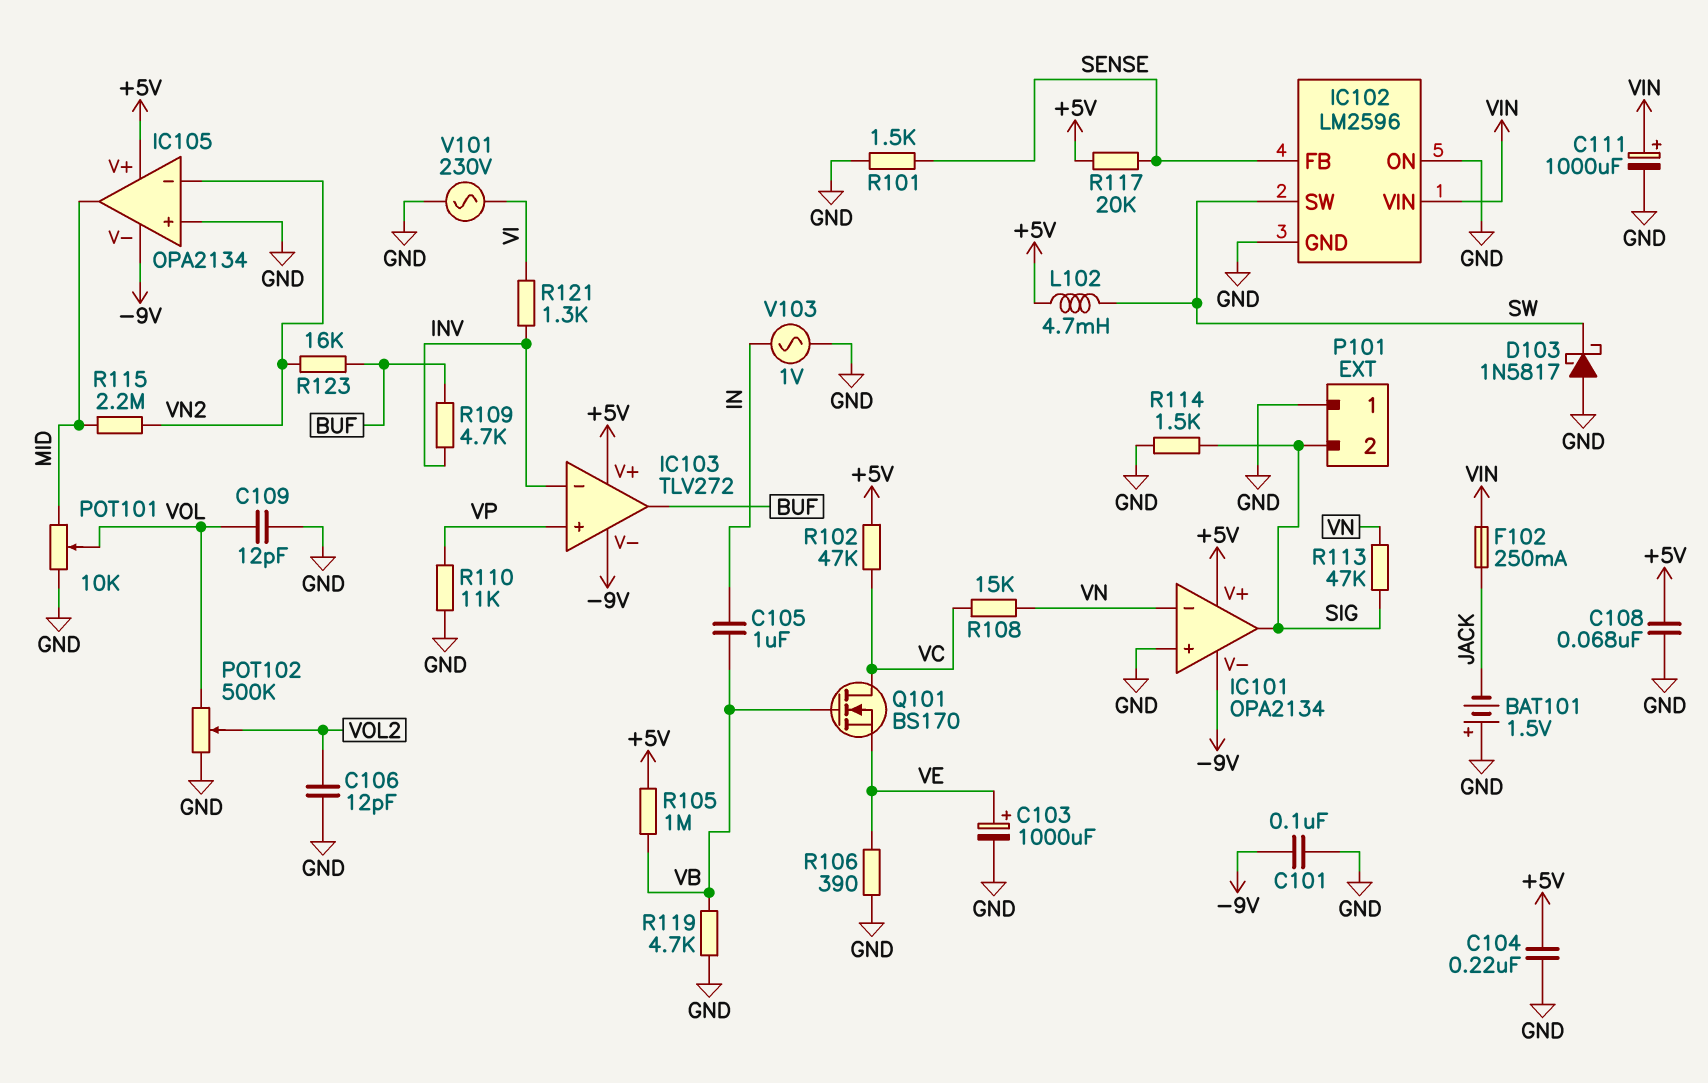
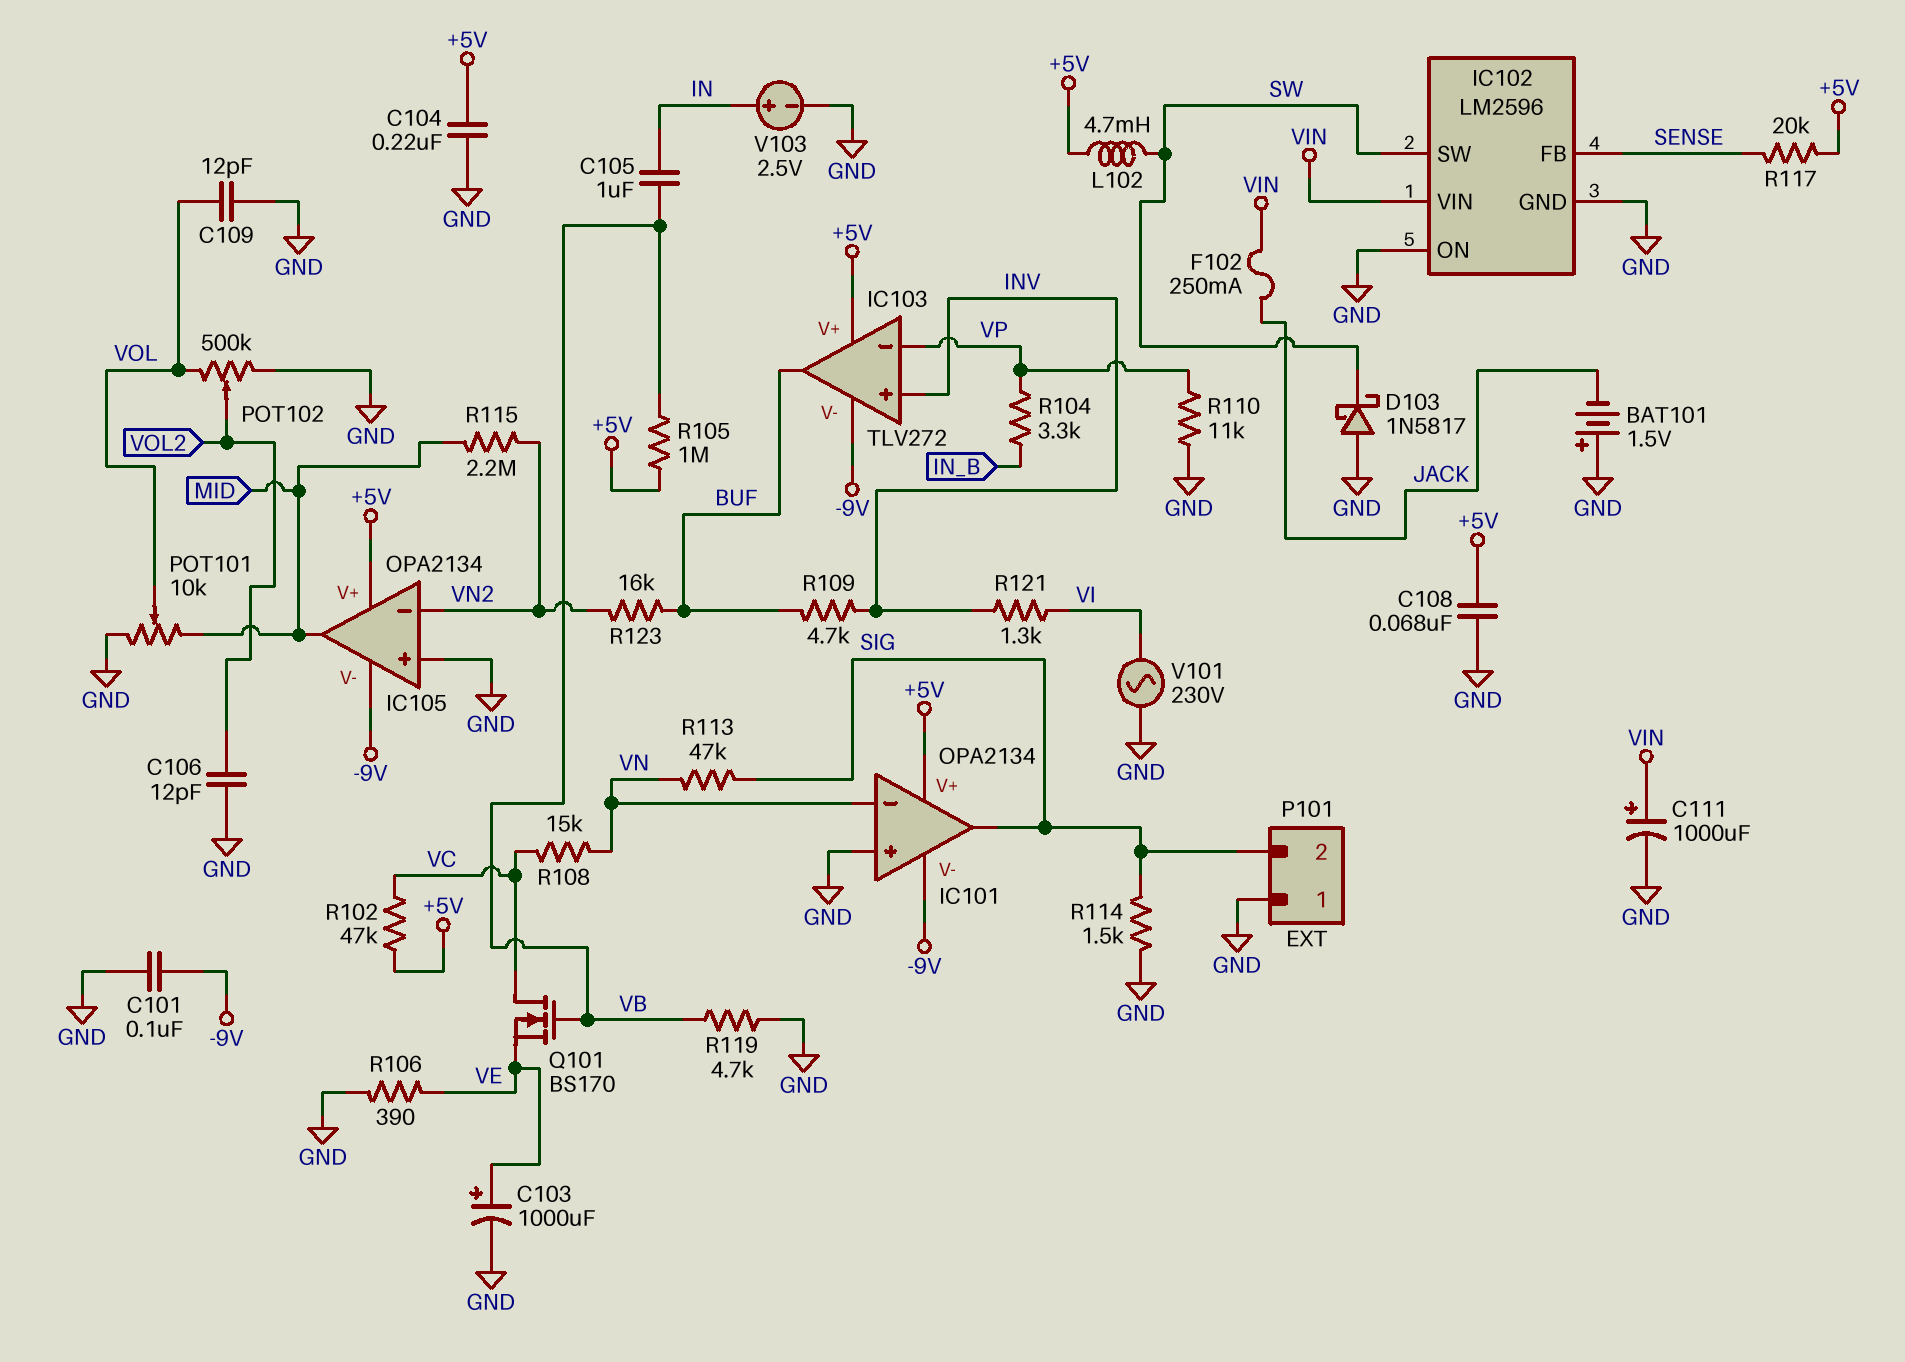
IC103 pin in+: VP -> INV
IC103 pin in-: INV -> VP
R101: 1.5k (GND, SENSE) -> none
R104: none -> 3.3k (IN_B, VP)
V103: AC 1V (GND, IN) -> 2.5V (plus IN, minus GND)

